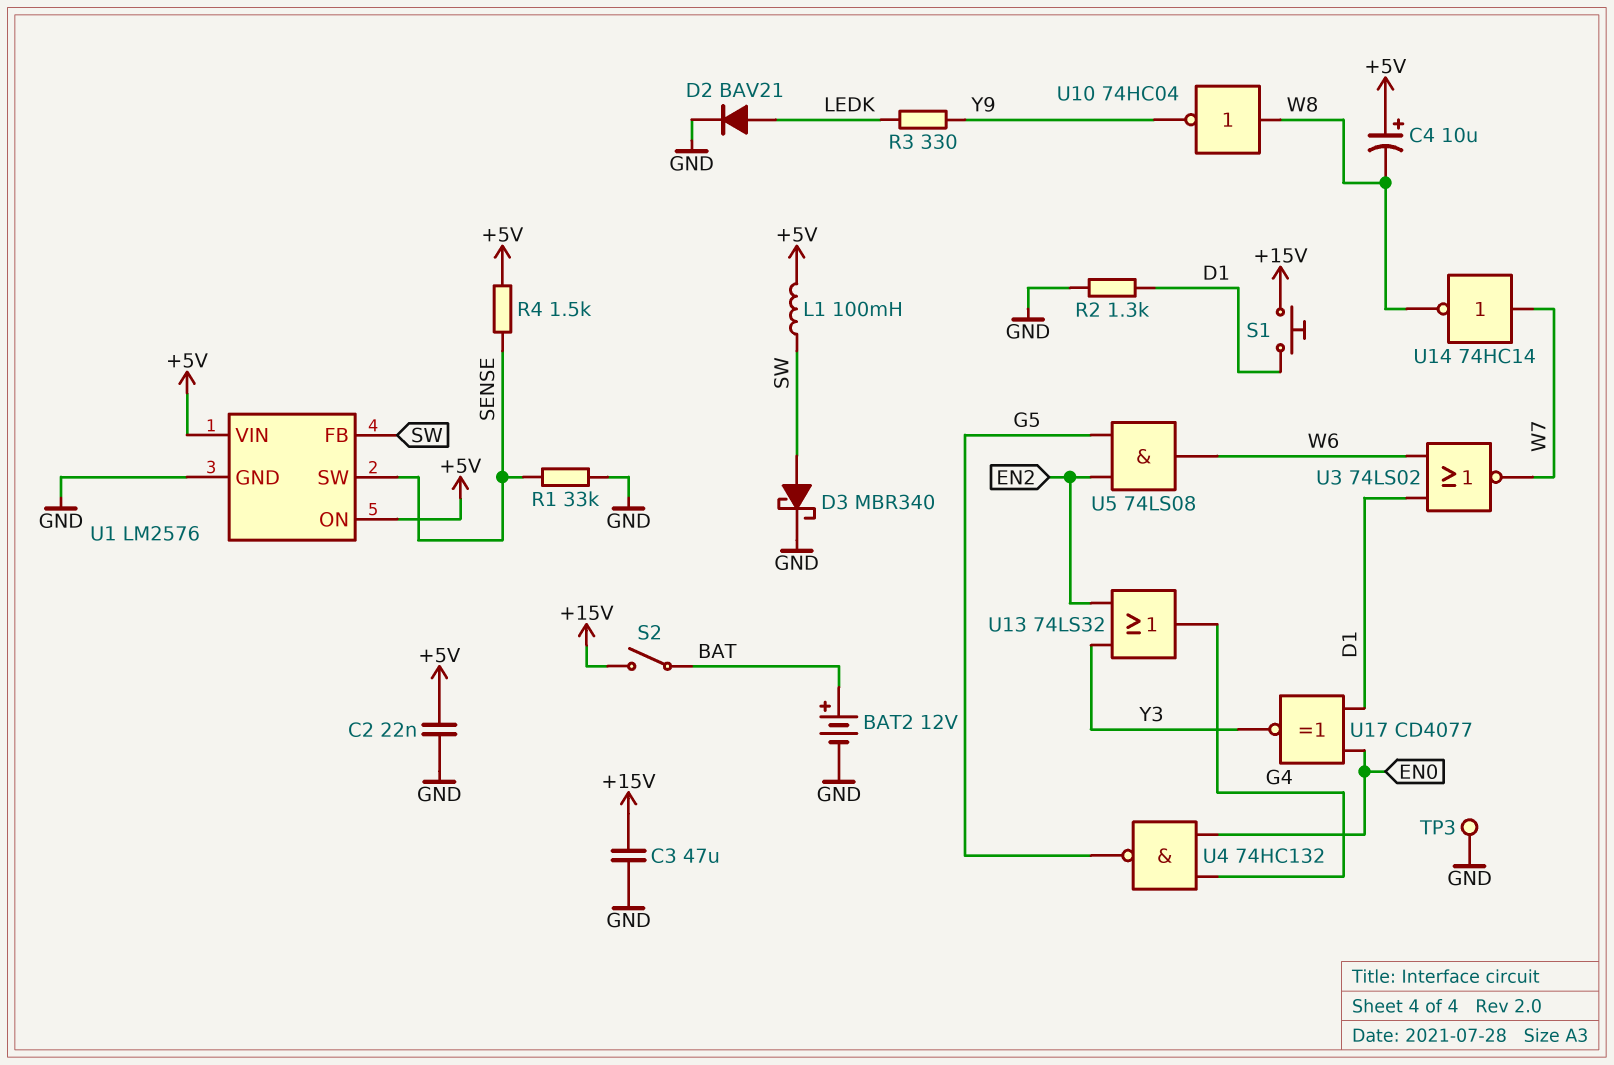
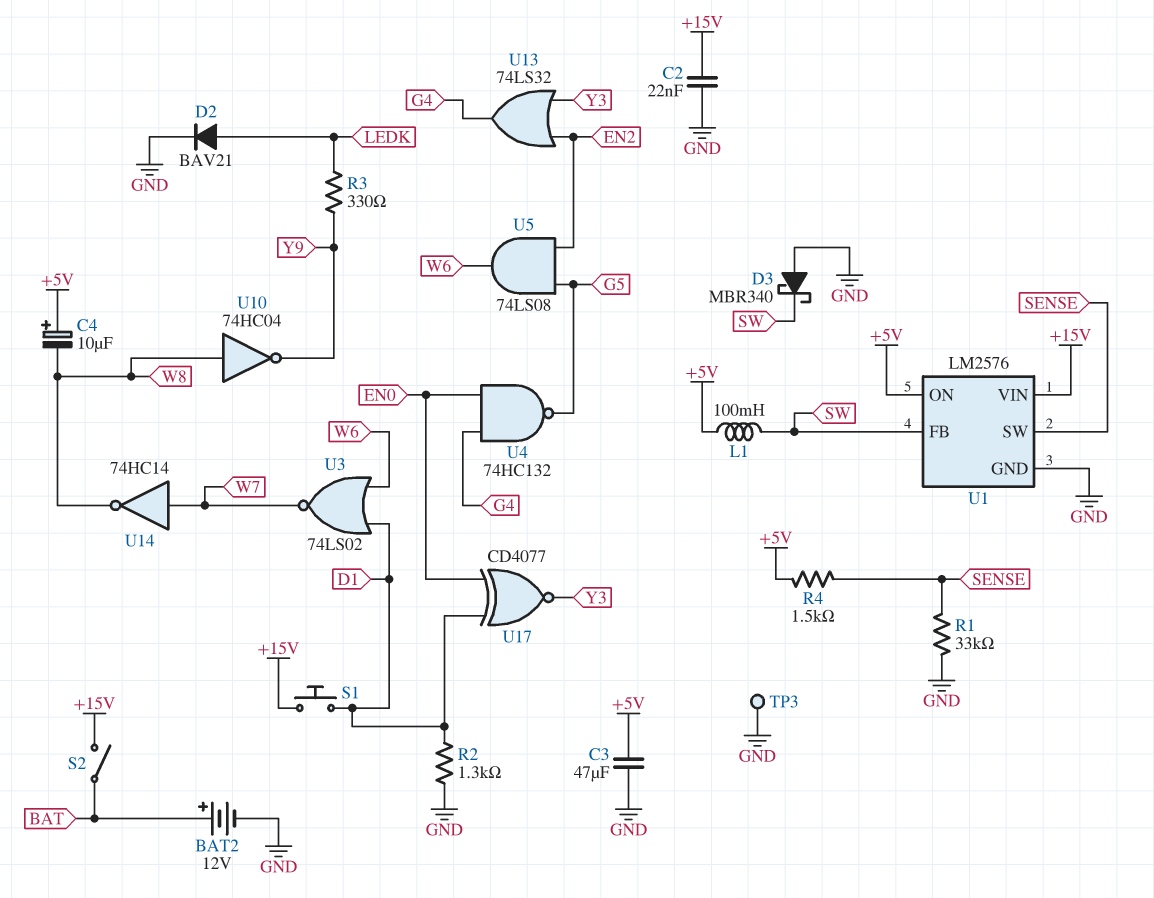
C2: 22nF (+5V, GND) -> 22nF (+15V, GND)
C3: 47uF (+15V, GND) -> 47uF (+5V, GND)
D3: schottky MBR340 (A SW, K GND) -> schottky MBR340 (A GND, K SW)
U1 pin VIN: +5V -> +15V

